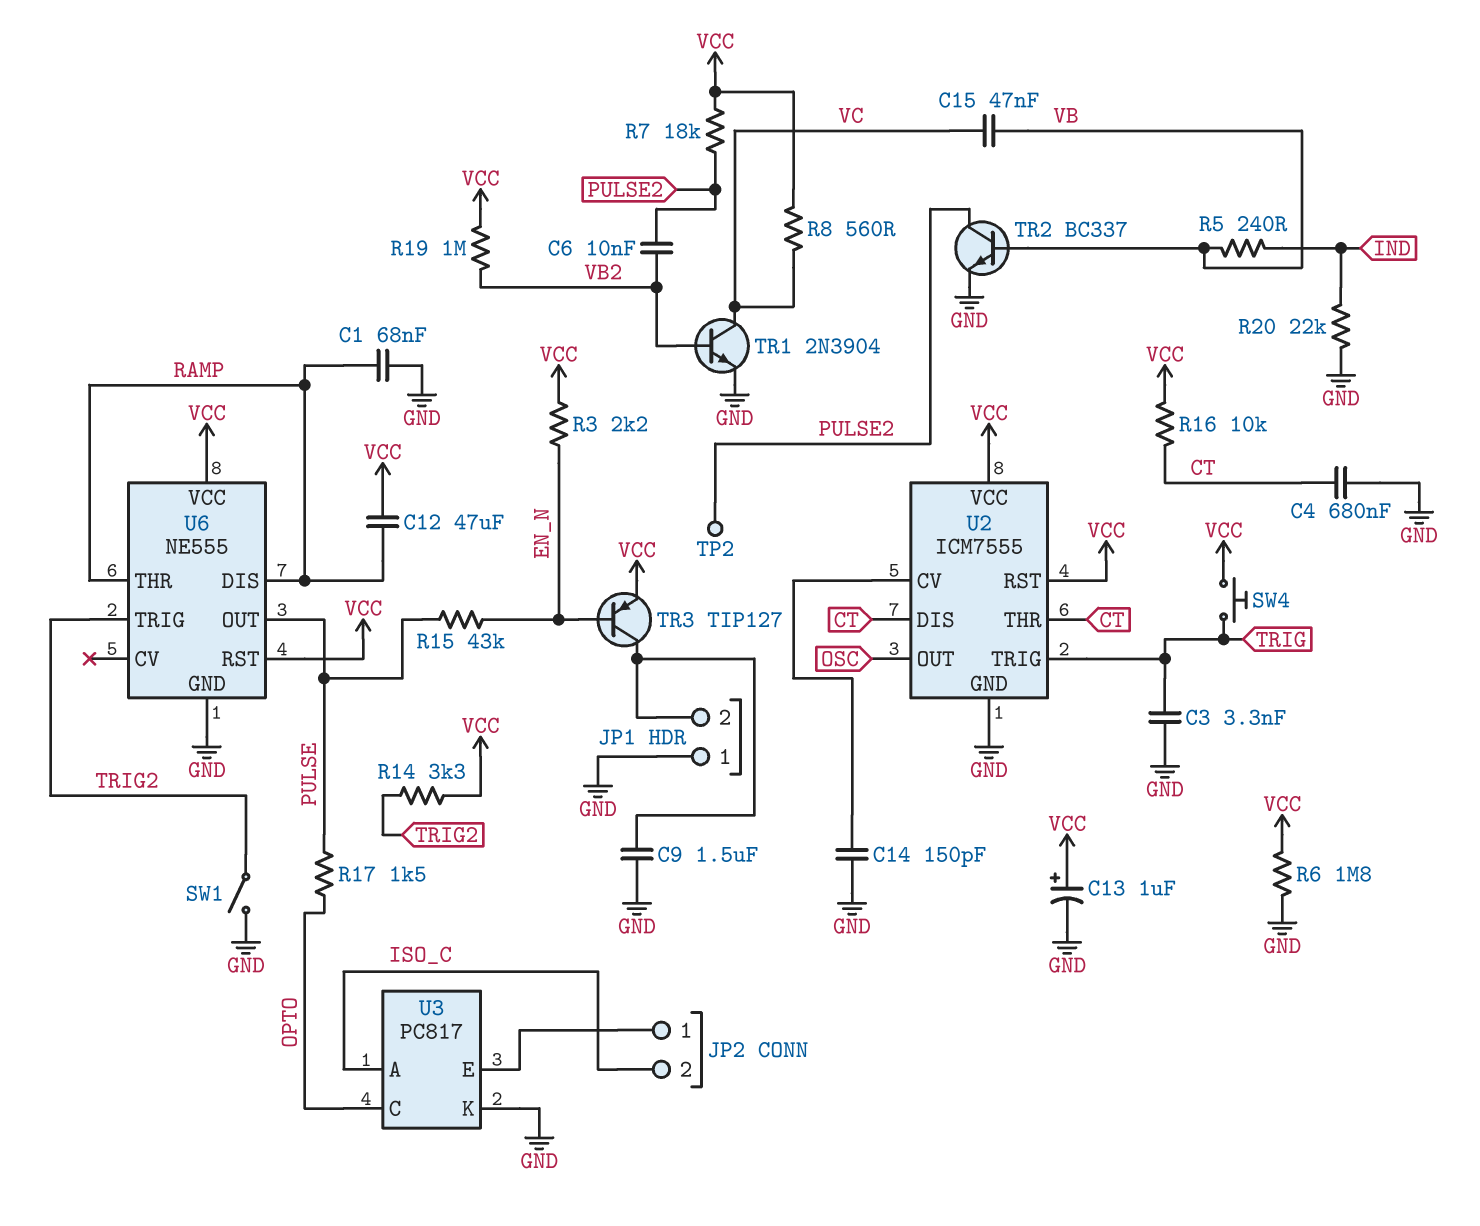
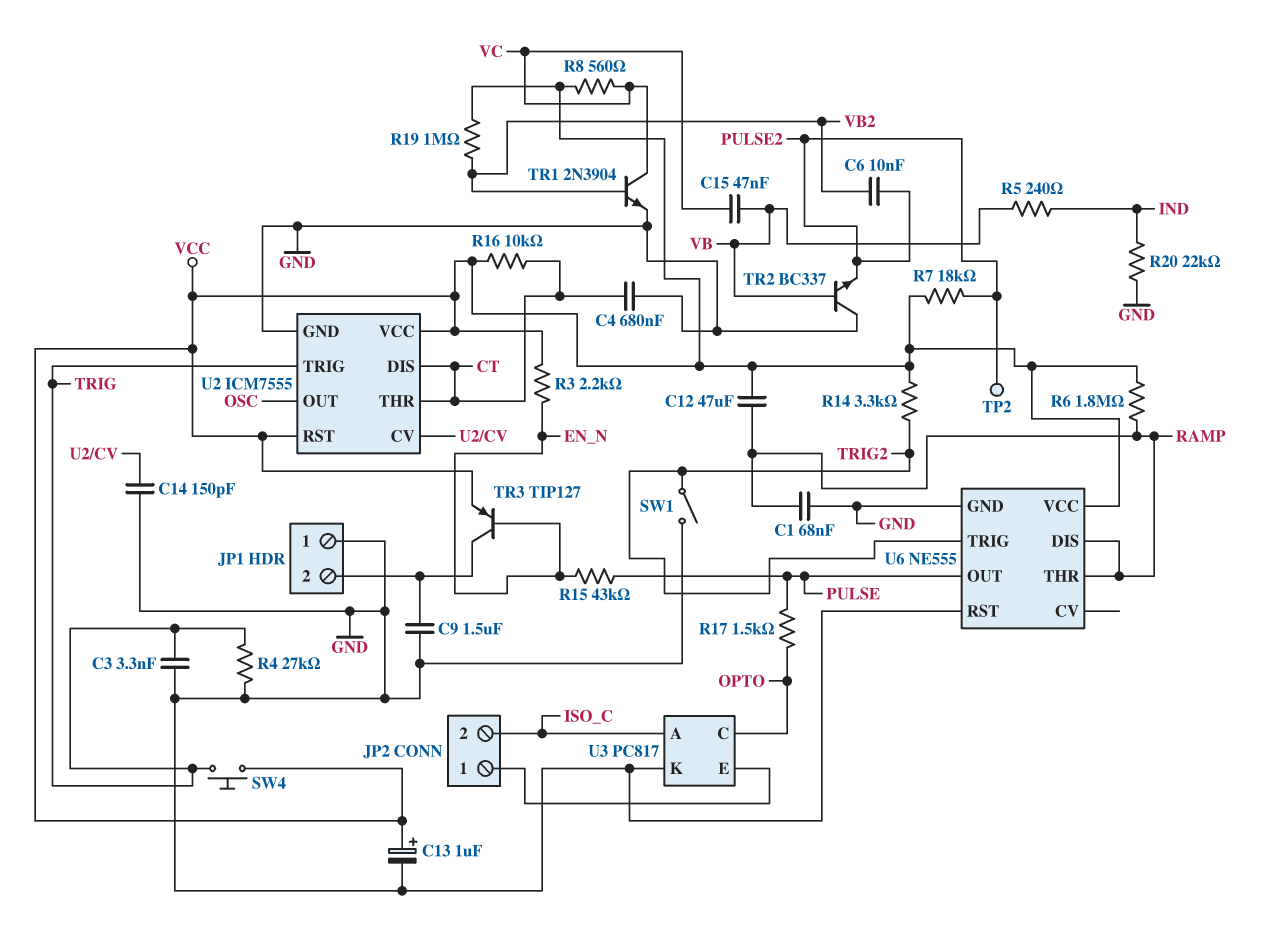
R4: none -> 27k (GND, TRIG)
R6: 1.8M (GND, VCC) -> 1.8M (RAMP, VCC)
TR2: NPN BC337 (B VB, C PULSE2, E GND) -> NPN BC337 (B VB, C GND, E PULSE2)
U6 pin RST: VCC -> GND

